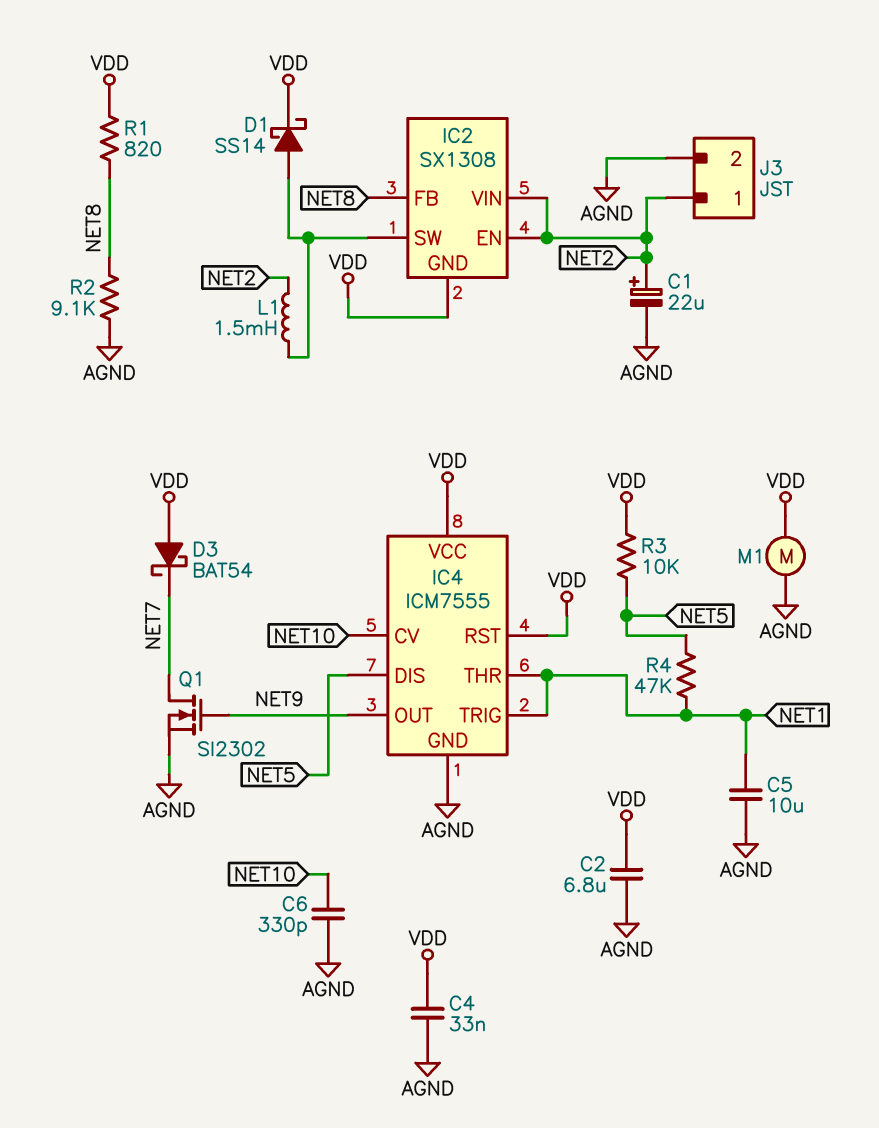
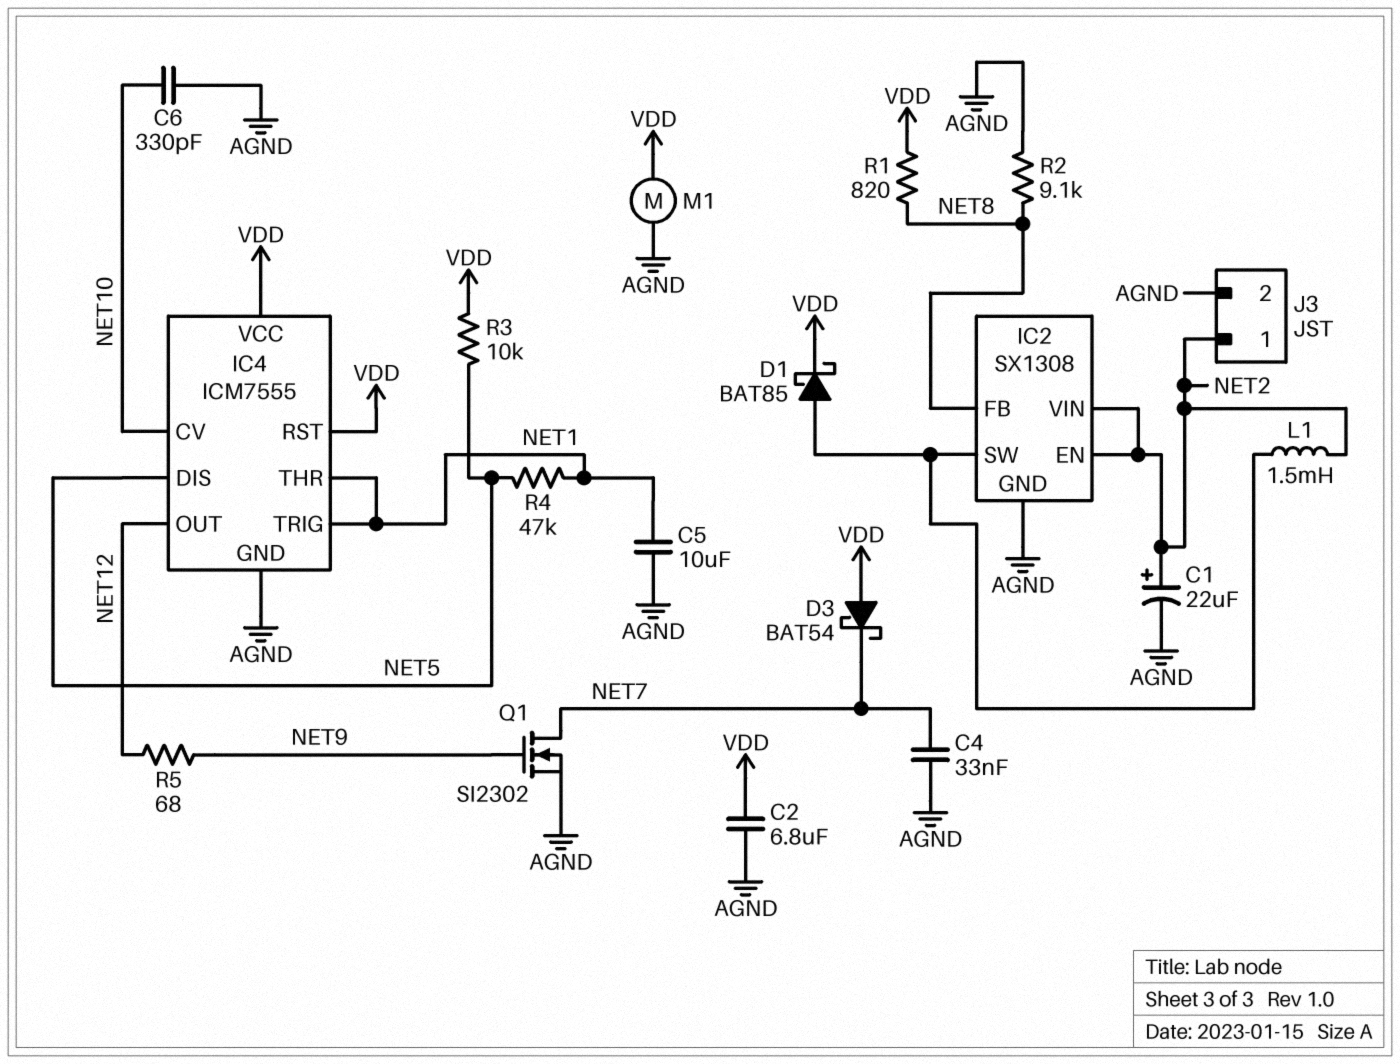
C4: 33nF (AGND, VDD) -> 33nF (AGND, NET7)
D1: schottky SS14 (A IC2/SW, K VDD) -> schottky BAT85 (A IC2/SW, K VDD)
IC2 pin GND: VDD -> AGND
IC4 pin OUT: NET9 -> NET12
R5: none -> 68 (NET9, NET12)

